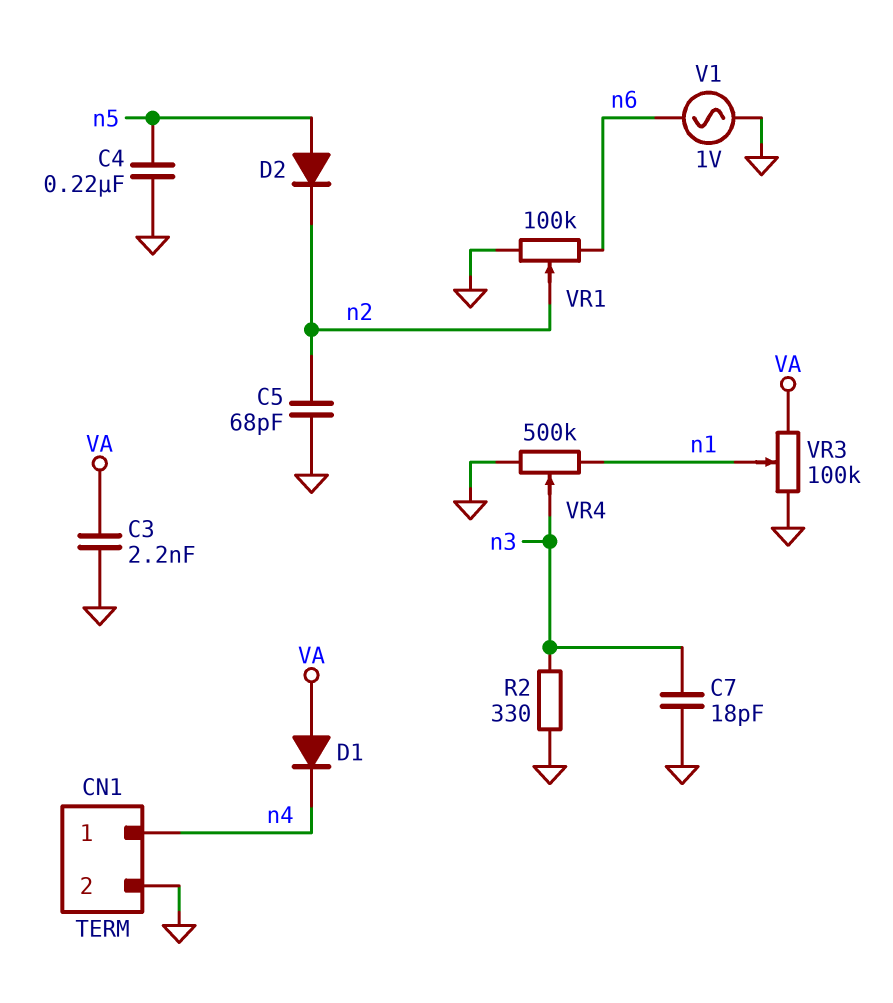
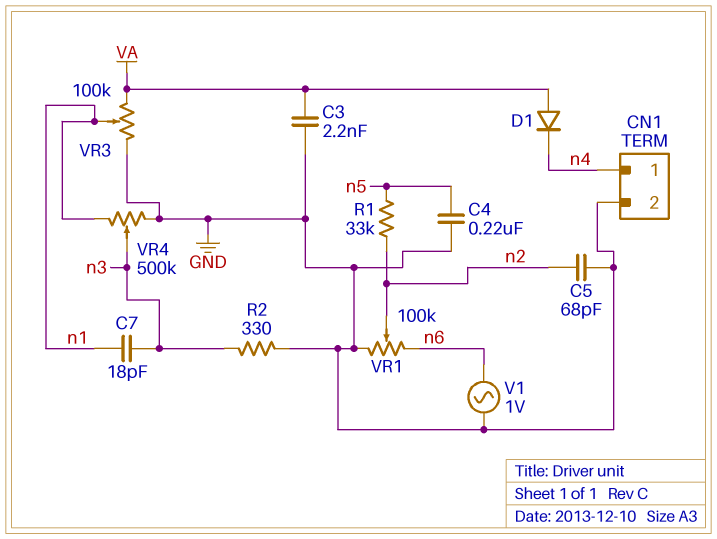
C7: 18pF (GND, n3) -> 18pF (n1, n3)
D2: diode (A n5, K n2) -> none
R1: none -> 33k (n2, n5)

